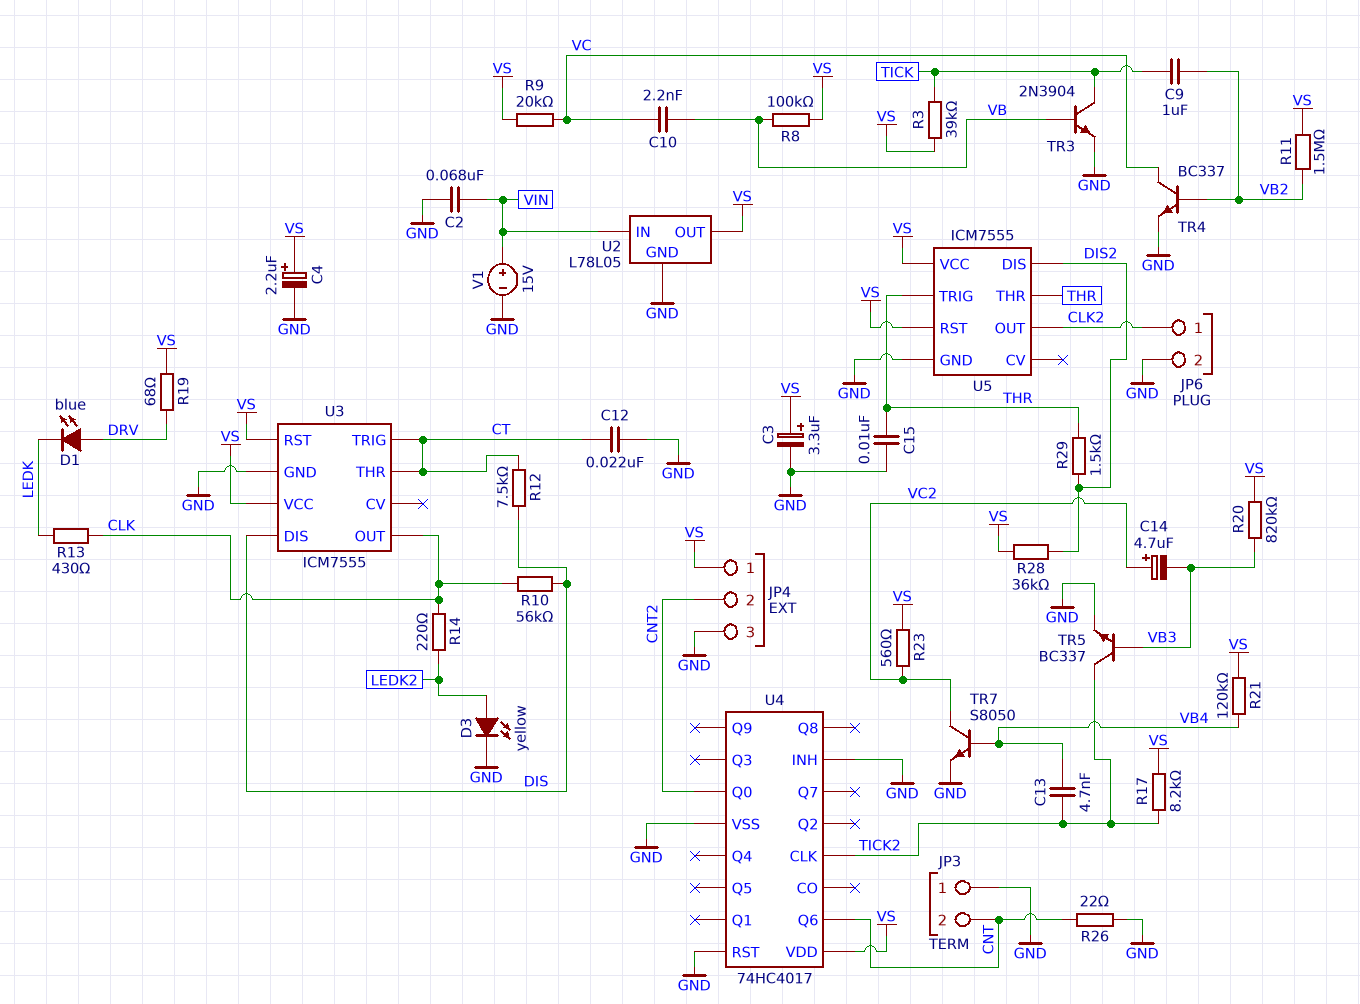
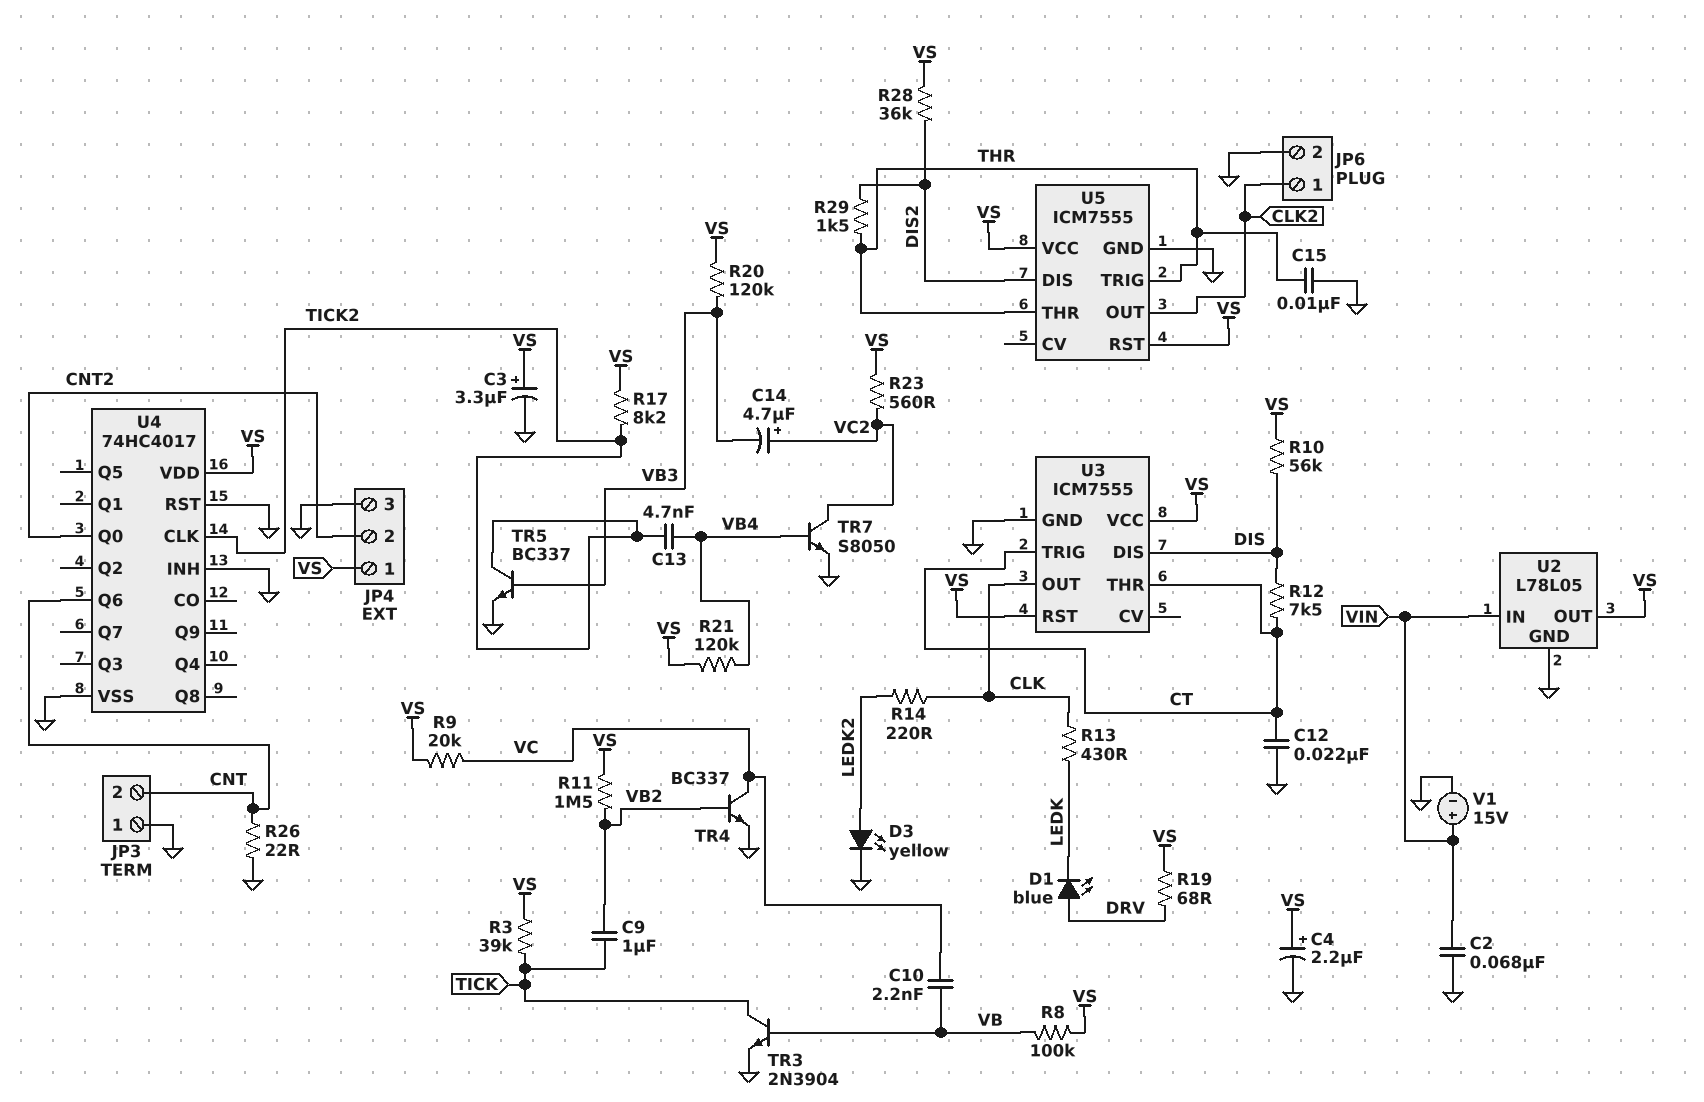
R10: 56k (CLK, DIS) -> 56k (DIS, VS)
R20: 820k (VB3, VS) -> 120k (VB3, VS)

